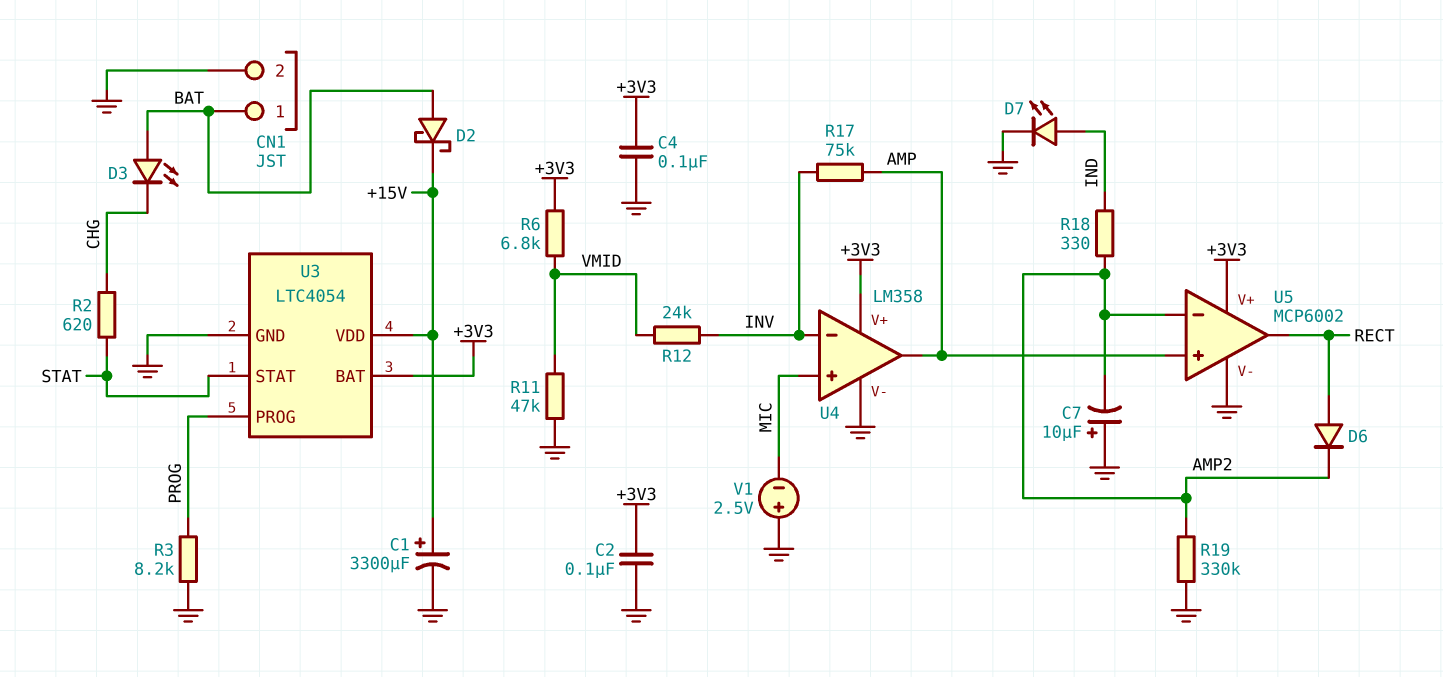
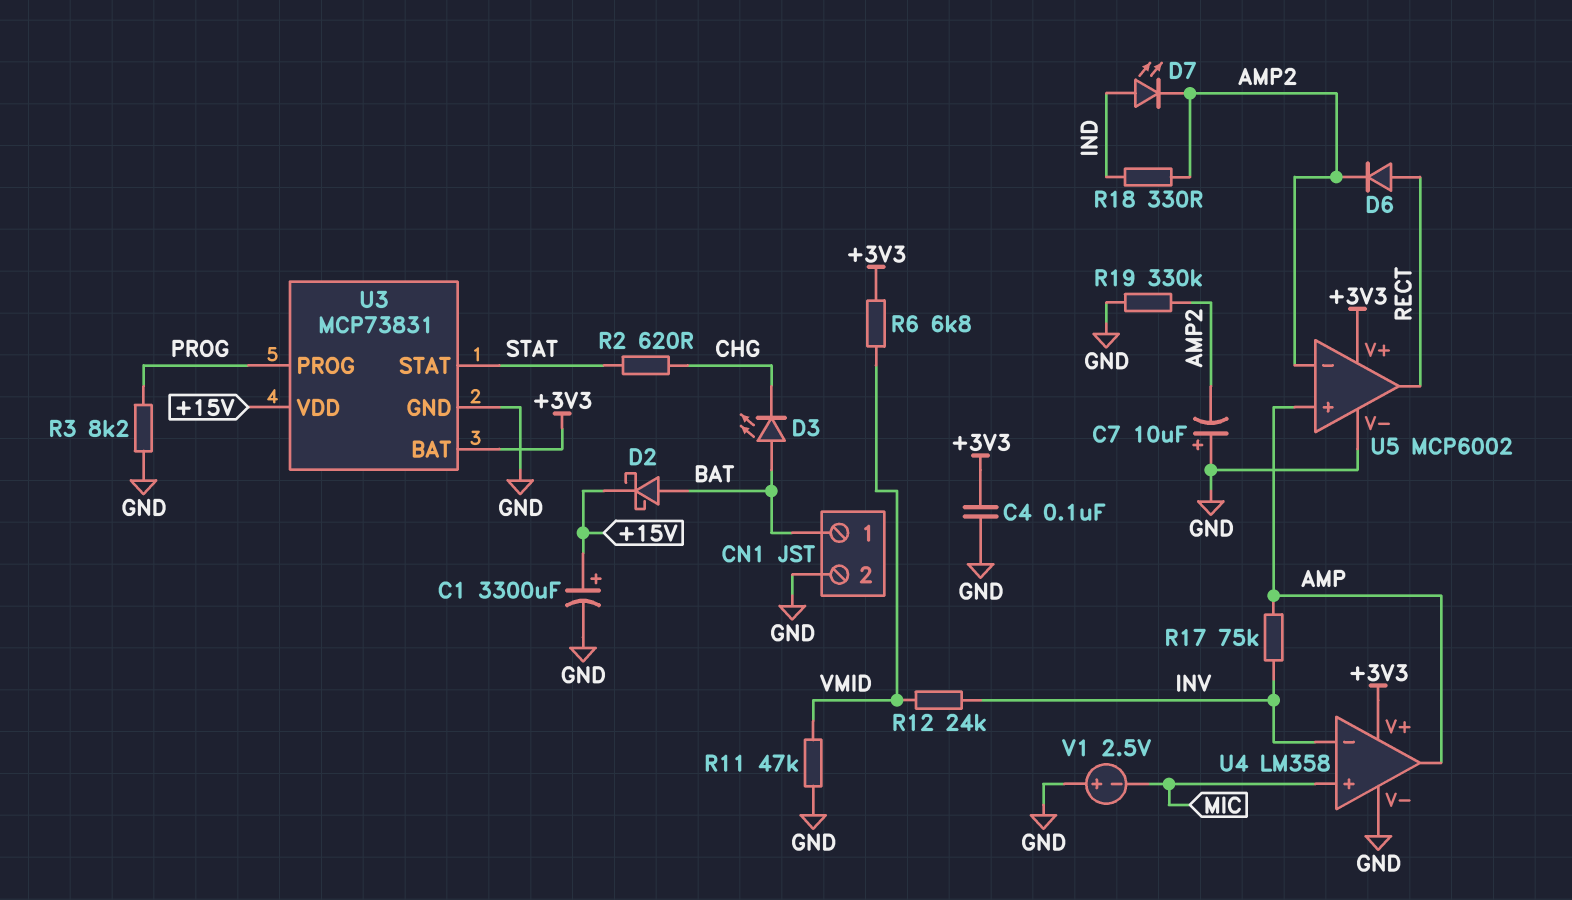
C2: 100nF (+3V3, GND) -> none
D7: LED (A IND, K GND) -> LED (A IND, K AMP2)
U3: LTC4054 -> MCP73831

